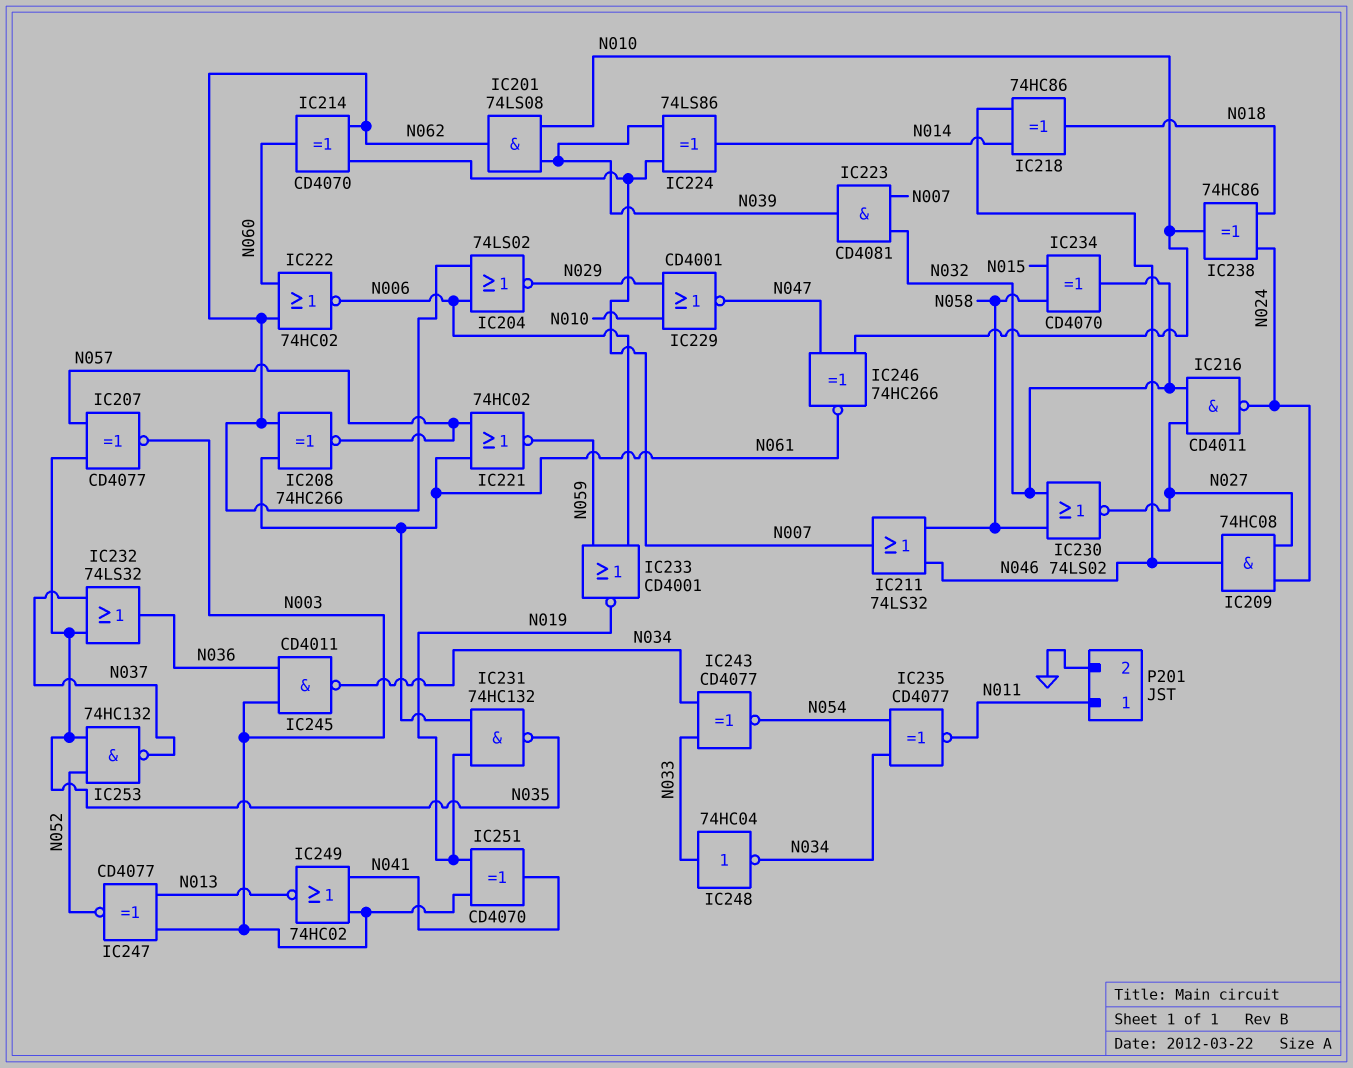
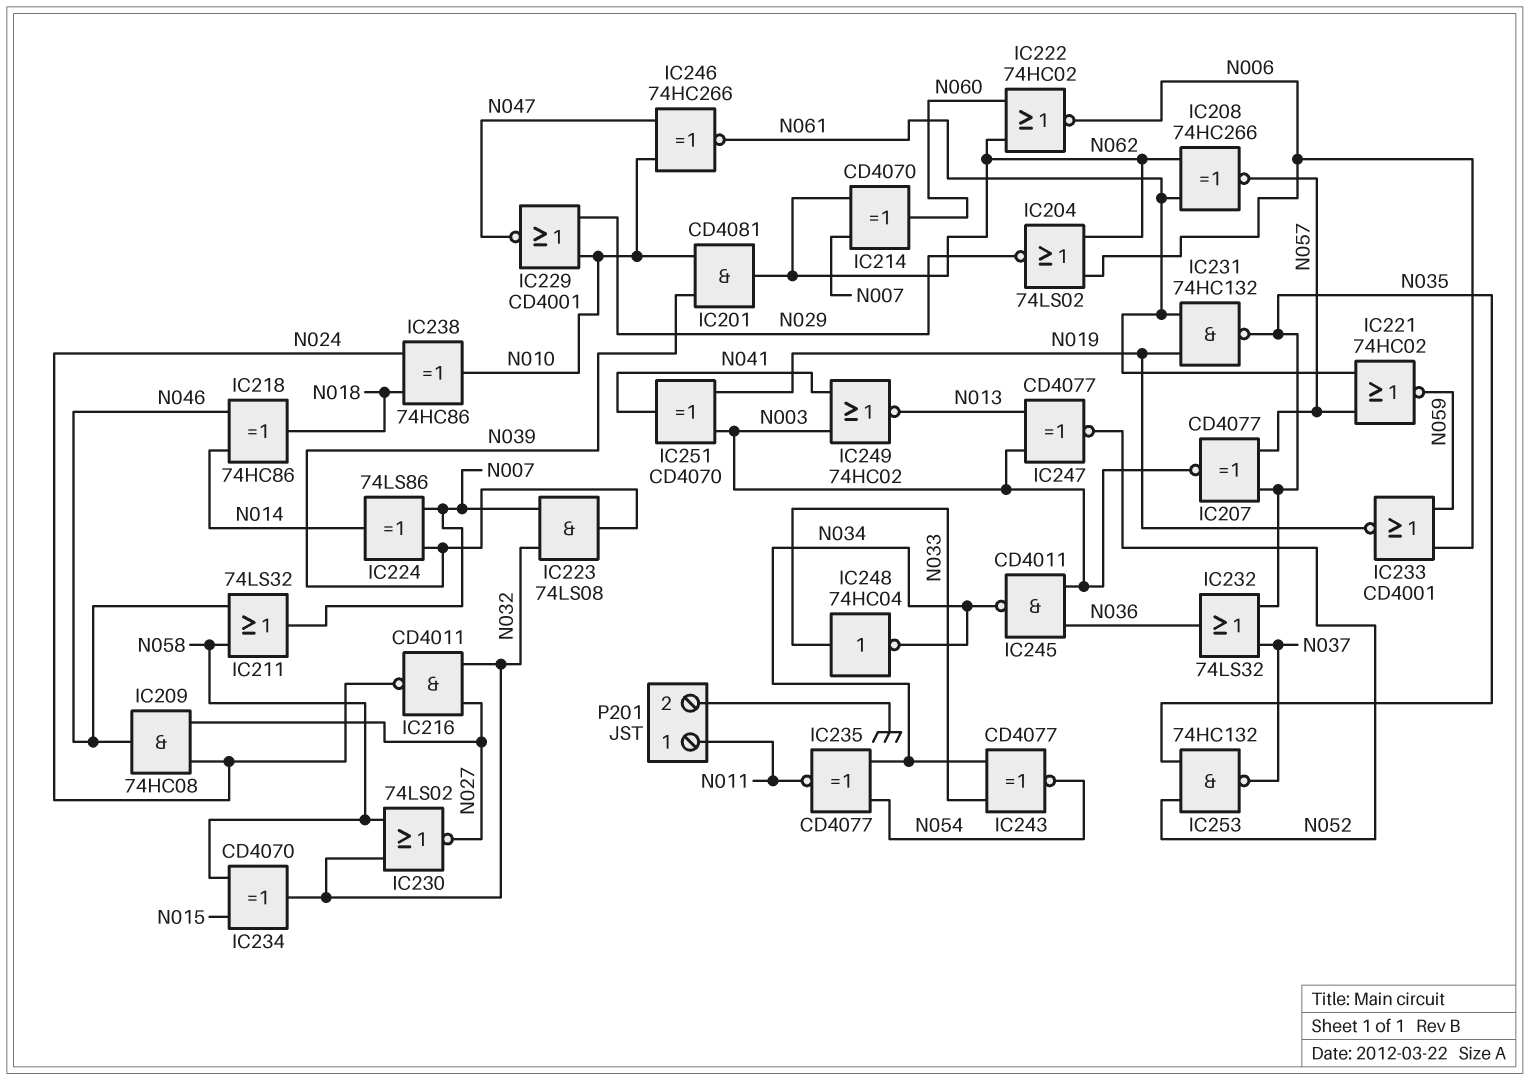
IC201: AND 74LS08 (in N010, in N039, out N062) -> AND CD4081 (in N010, in N039, out N062)
IC223: AND CD4081 (in N007, in N032, out N039) -> AND 74LS08 (in N007, in N032, out N039)

